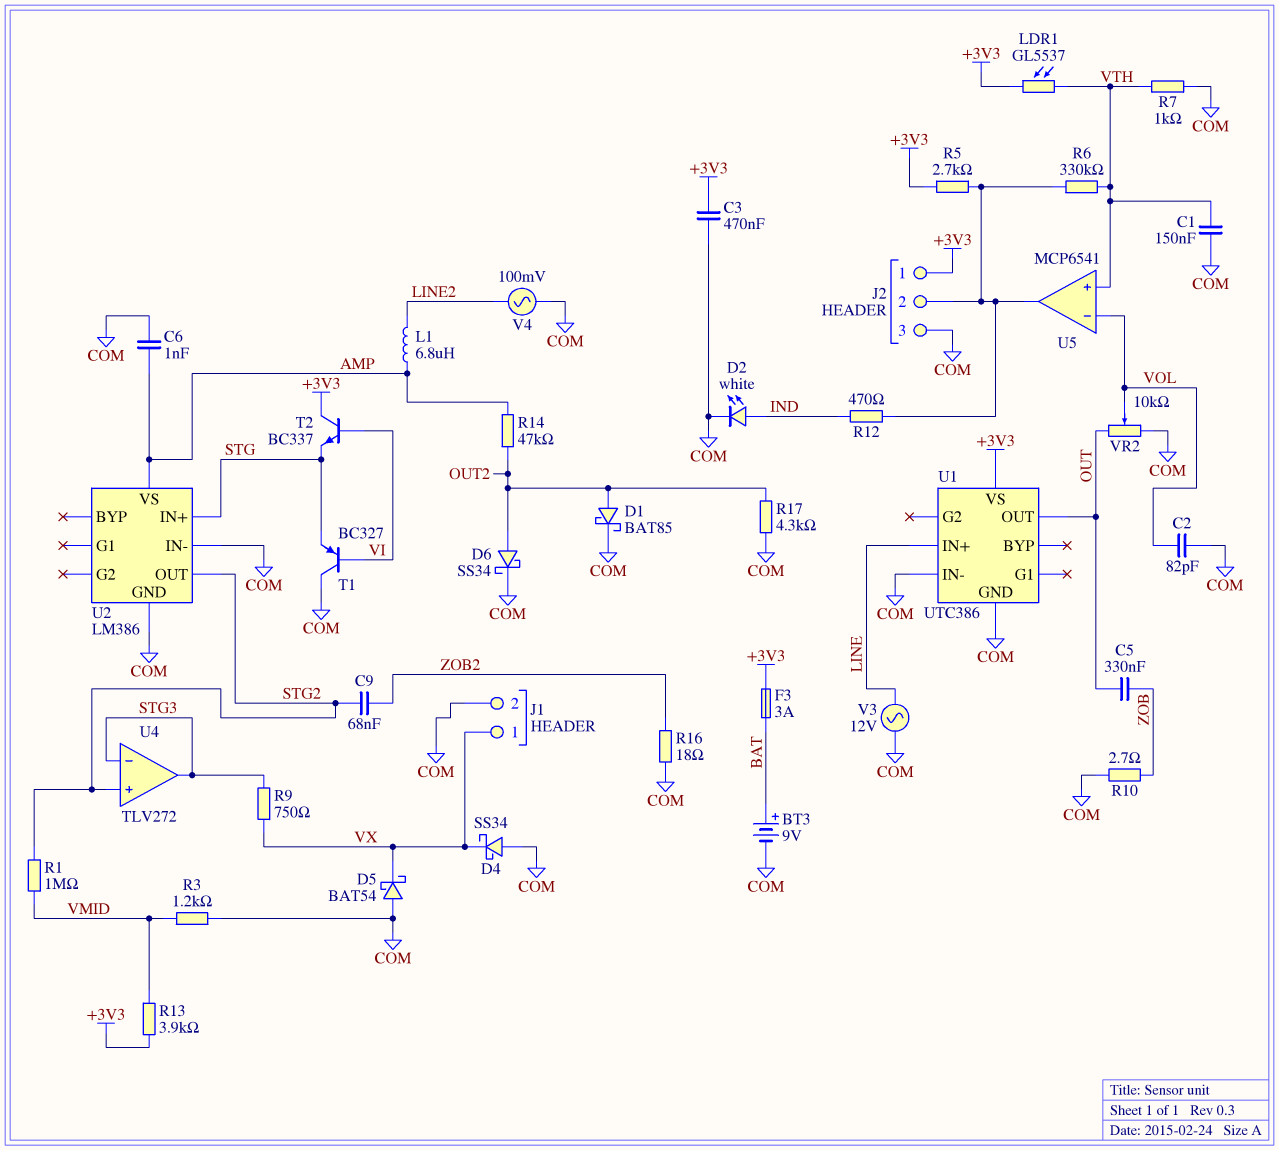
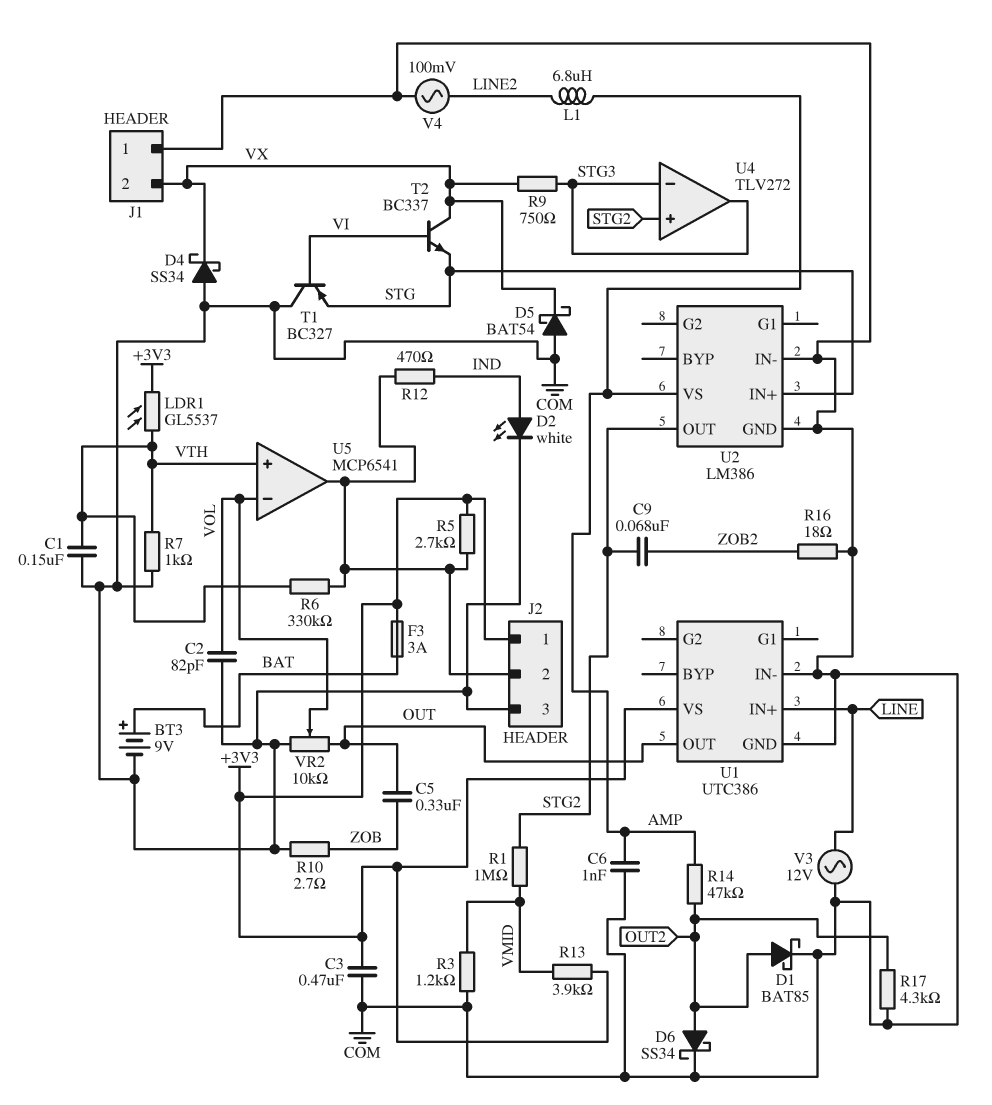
J1 pin 1: VX -> COM
J1 pin 2: COM -> VX
T2: NPN BC337 (B VI, C +3V3, E STG) -> NPN BC337 (B VI, C VX, E STG)

